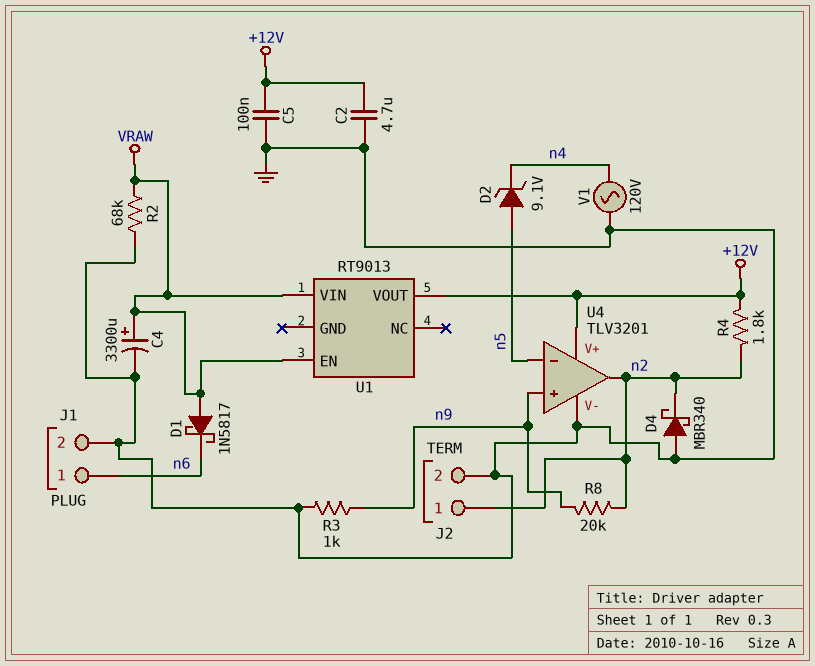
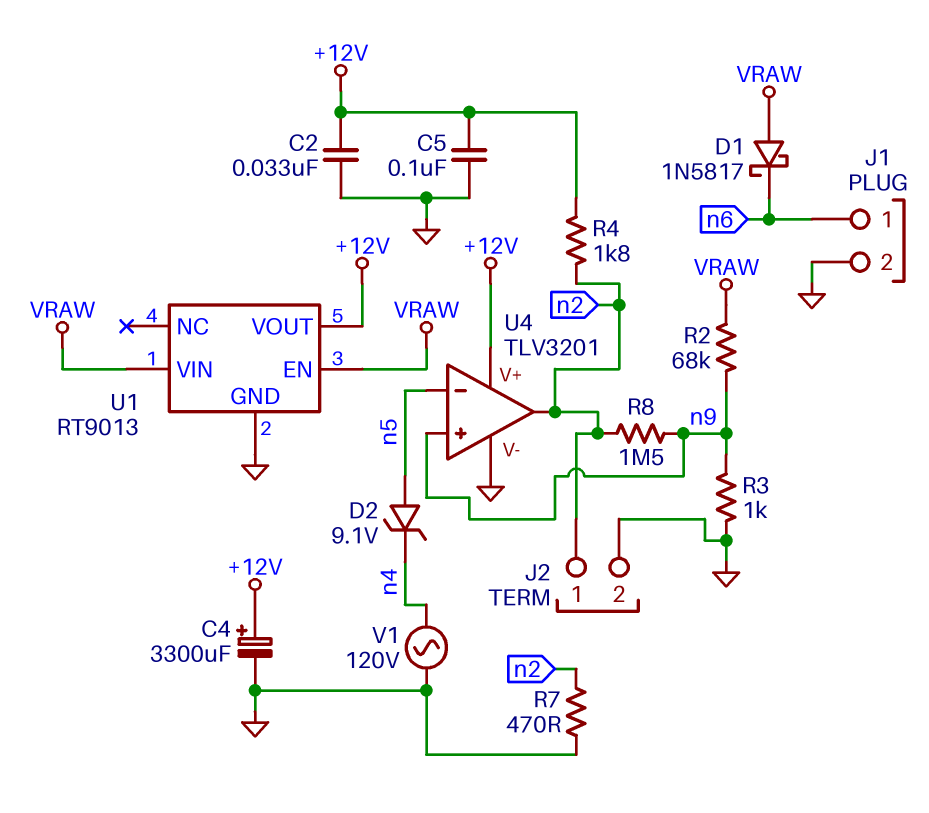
C2: 4.7uF (+12V, GND) -> 33nF (+12V, GND)
C4: 3300uF (plus VRAW, minus GND) -> 3300uF (plus +12V, minus GND)
D4: schottky MBR340 (A GND, K n2) -> none
R2: 68k (GND, VRAW) -> 68k (VRAW, n9)
R7: none -> 470 (GND, n2)
R8: 20k (n2, n9) -> 1.5M (n2, n9)
U1 pin GND: none -> GND

